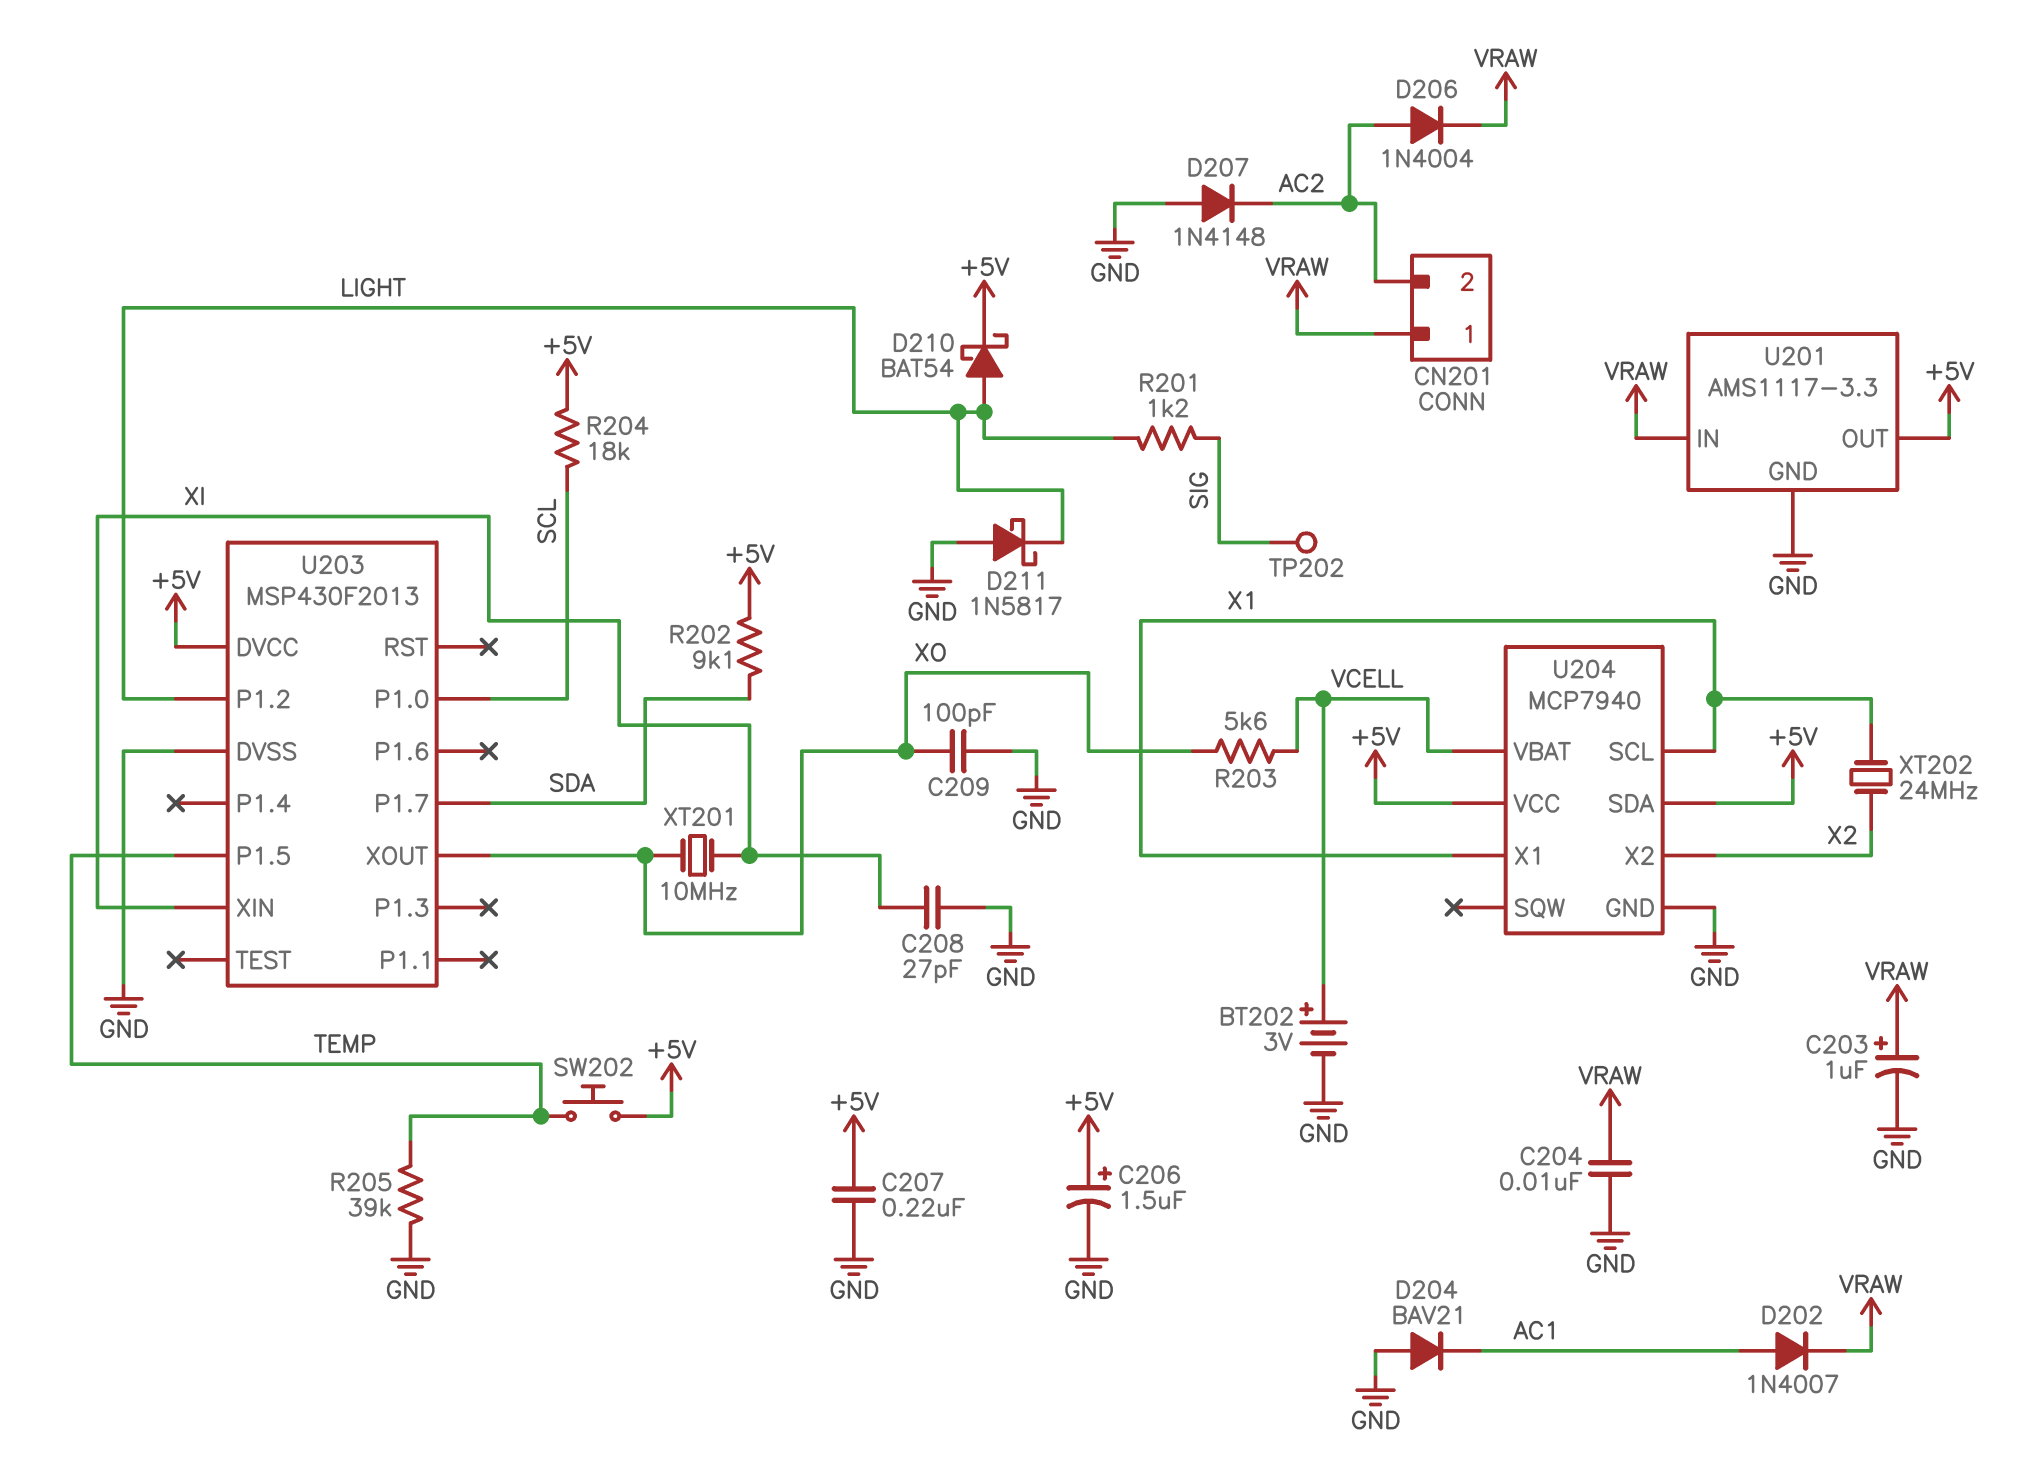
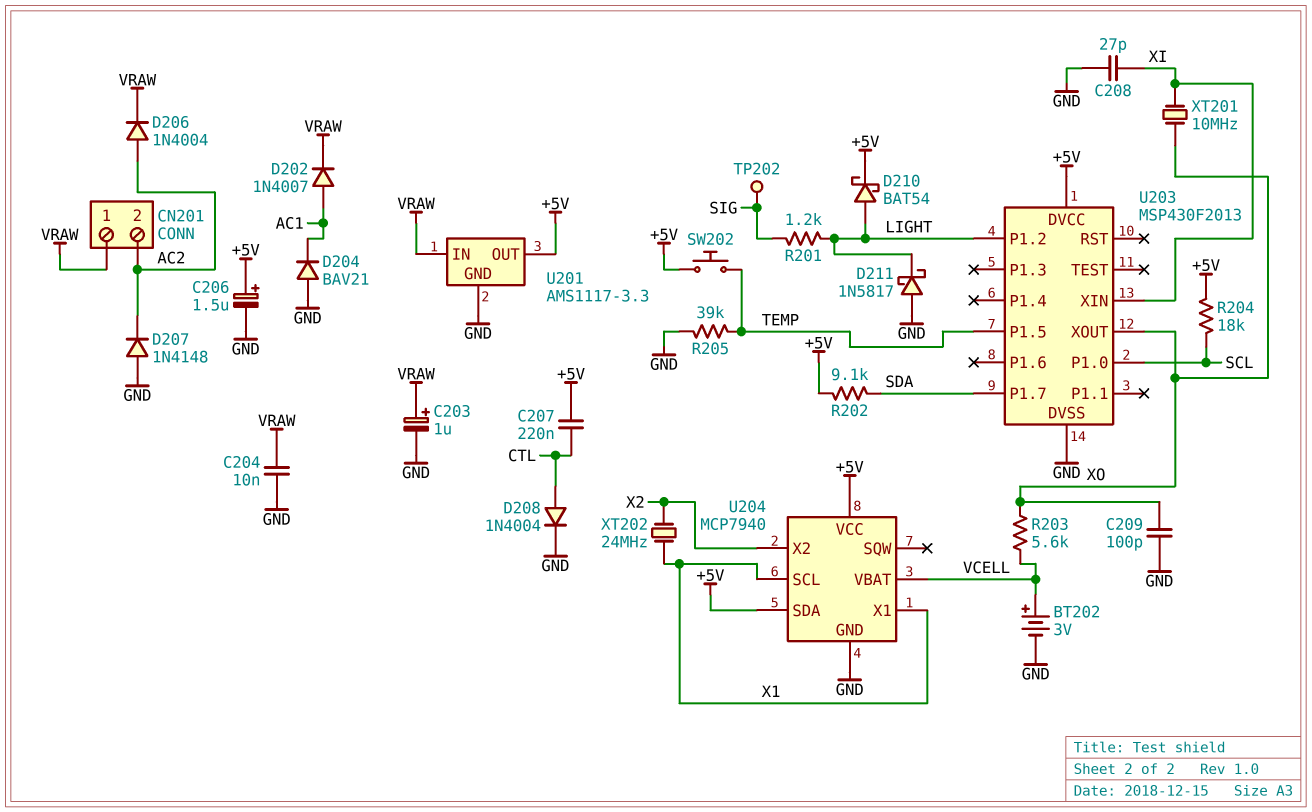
C207: 220nF (+5V, GND) -> 220nF (+5V, CTL)
D208: none -> diode 1N4004 (A CTL, K GND)

